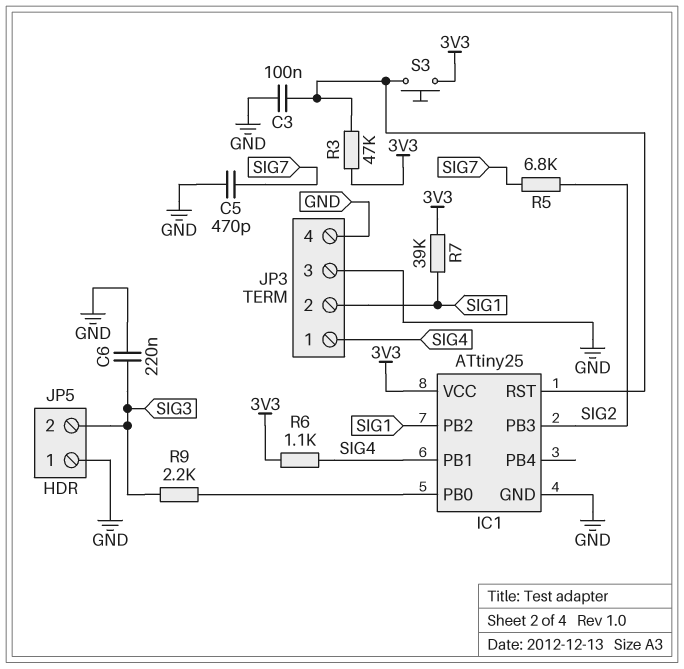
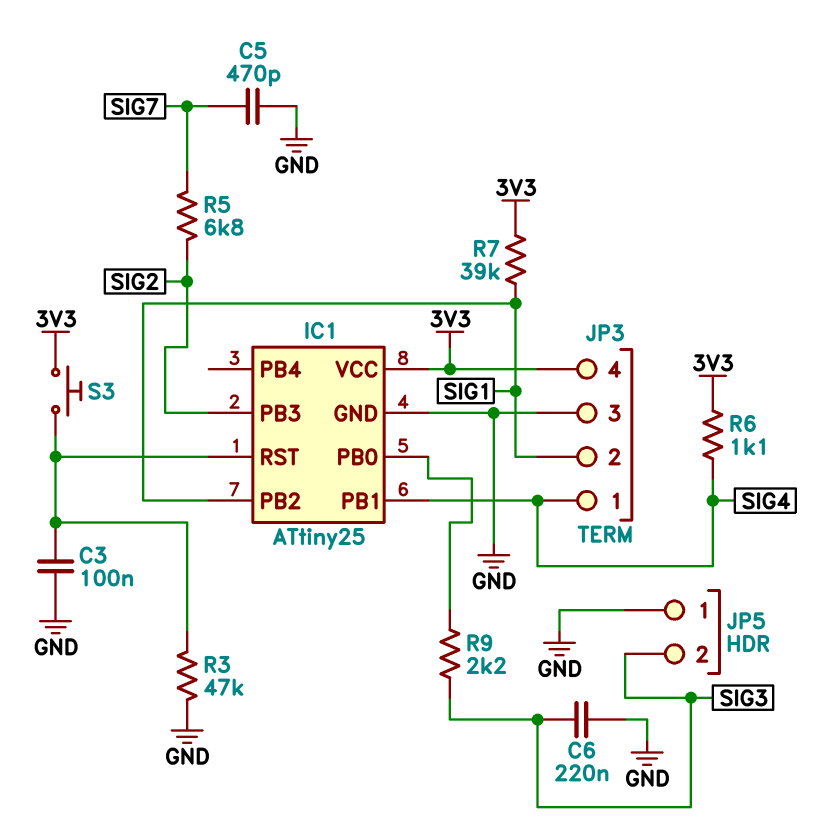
JP3 pin 4: GND -> 3V3
R3: 47k (3V3, IC1/RST) -> 47k (GND, IC1/RST)

